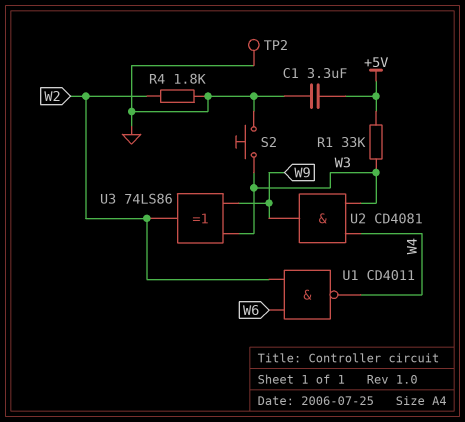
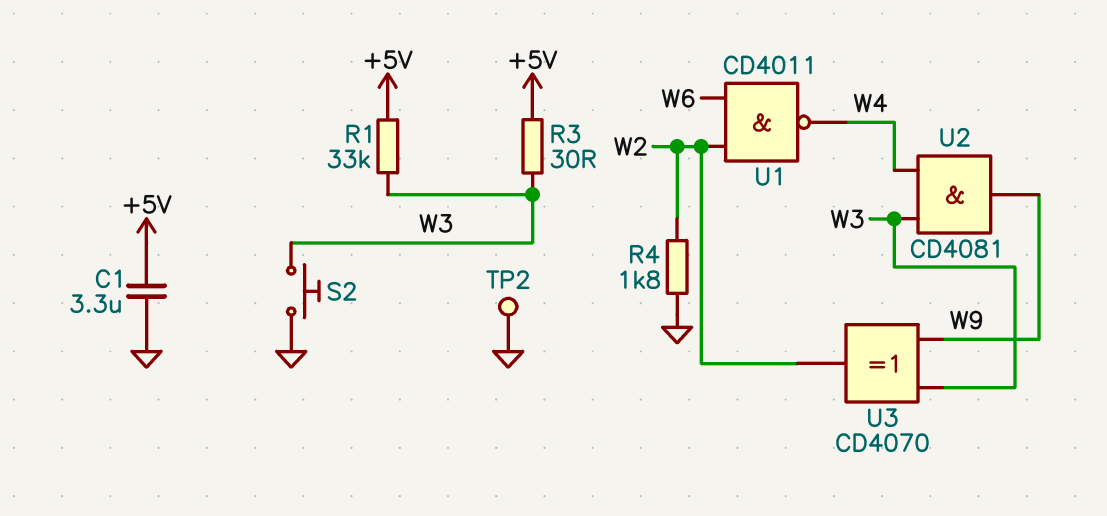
R3: none -> 30 (+5V, W3)
U3: XOR 74LS86 (in W3, in W9, out W2) -> XOR CD4070 (in W3, in W9, out W2)

